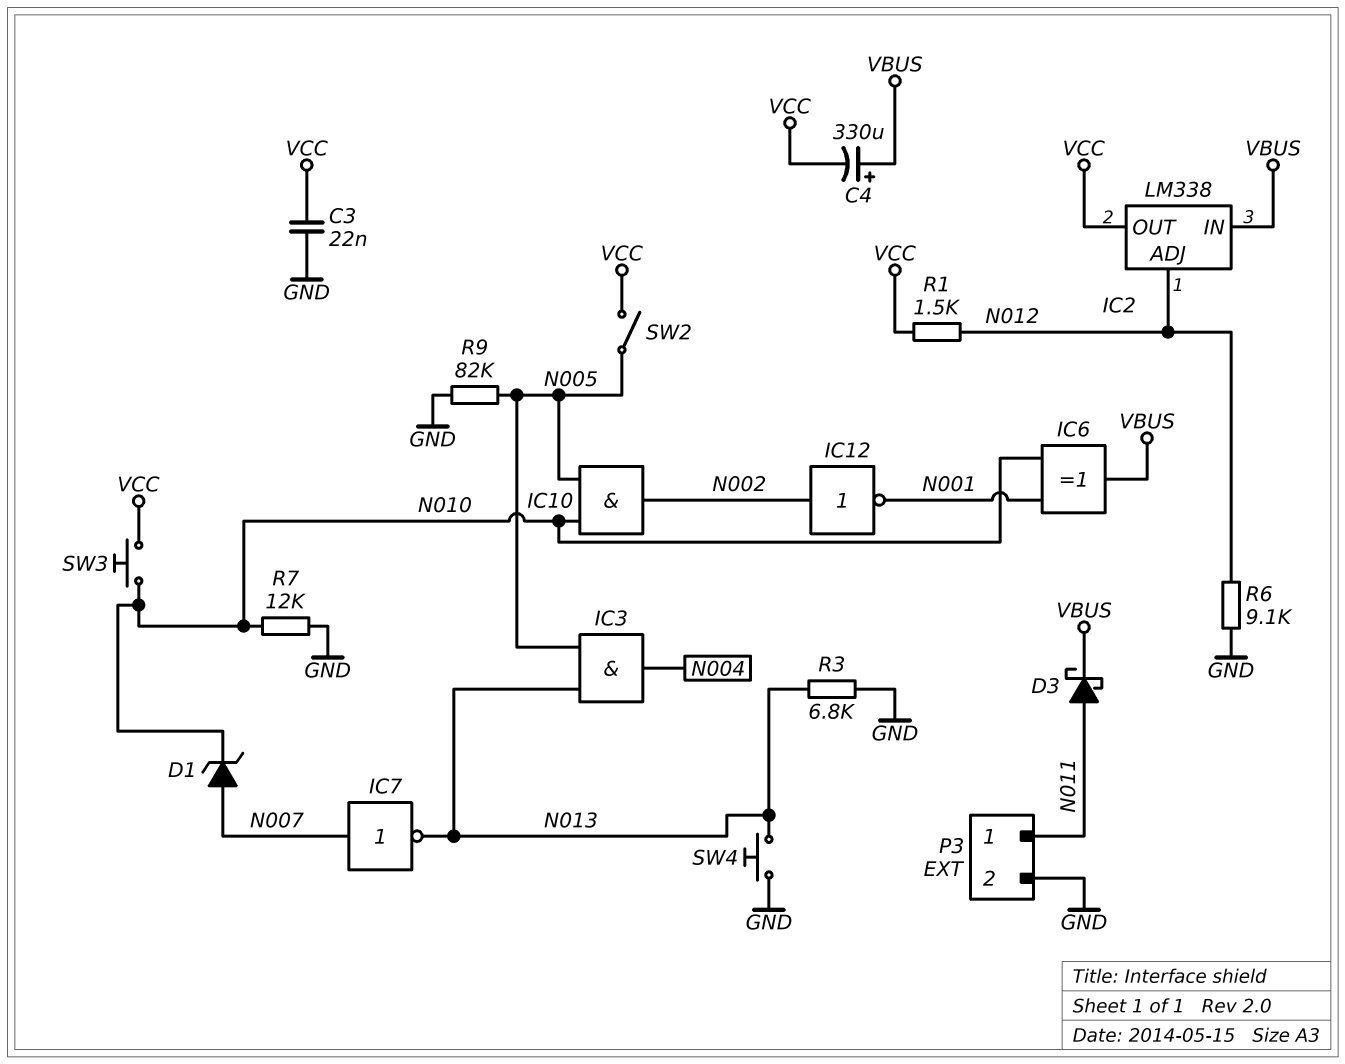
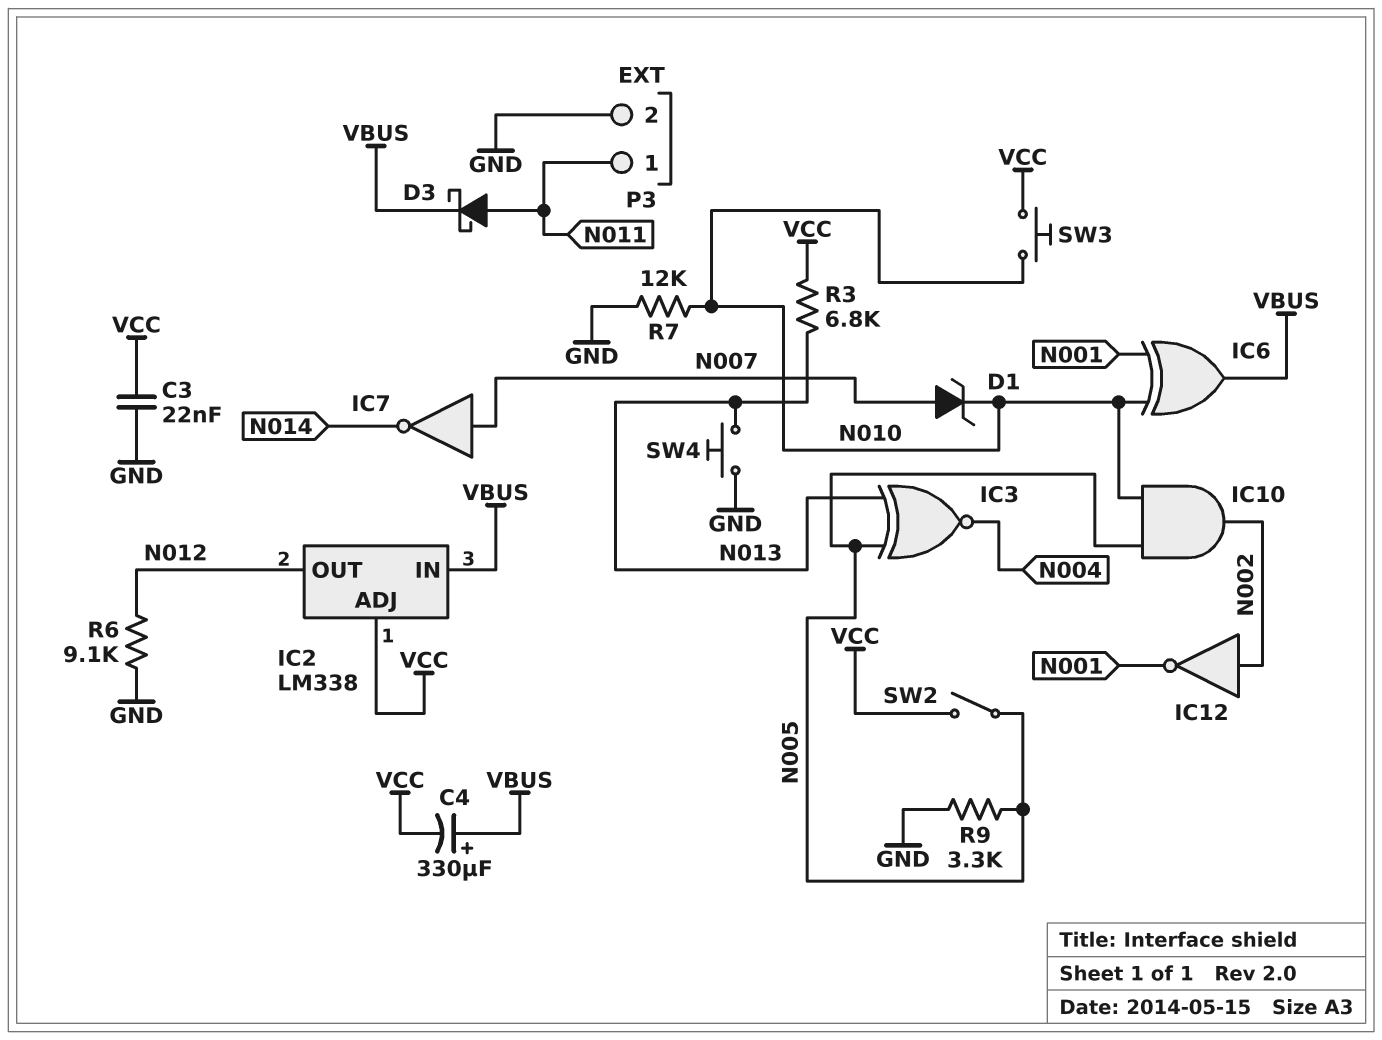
IC2 pin ADJ: N012 -> VCC
IC2 pin OUT: VCC -> N012
IC3: AND (in N005, in N013, out N004) -> XNOR (in N005, in N013, out N004)
IC7: NOT (in N007, out N013) -> NOT (in N007, out N014)
R1: 1.5k (N012, VCC) -> none
R3: 6.8k (GND, N013) -> 6.8k (N013, VCC)
R9: 82k (GND, N005) -> 3.3k (GND, N005)

